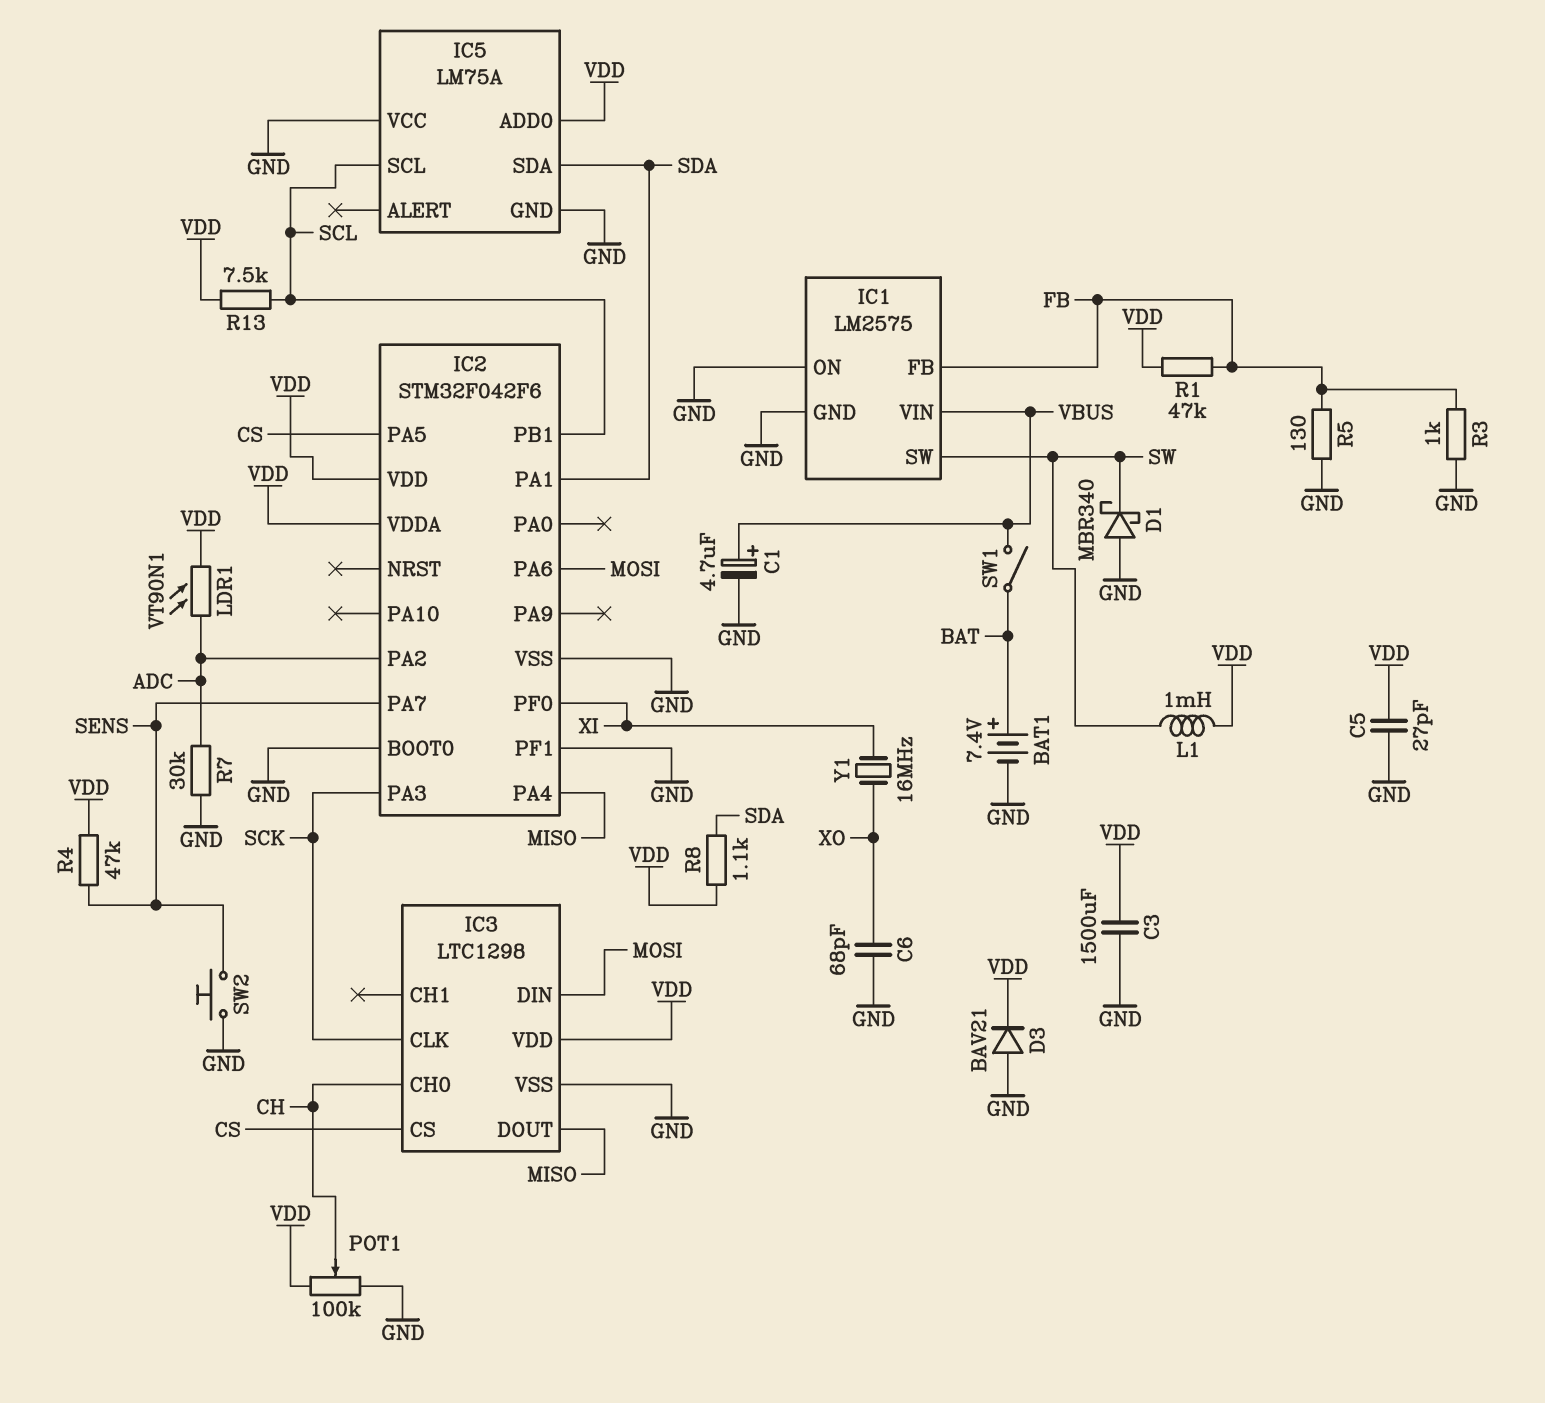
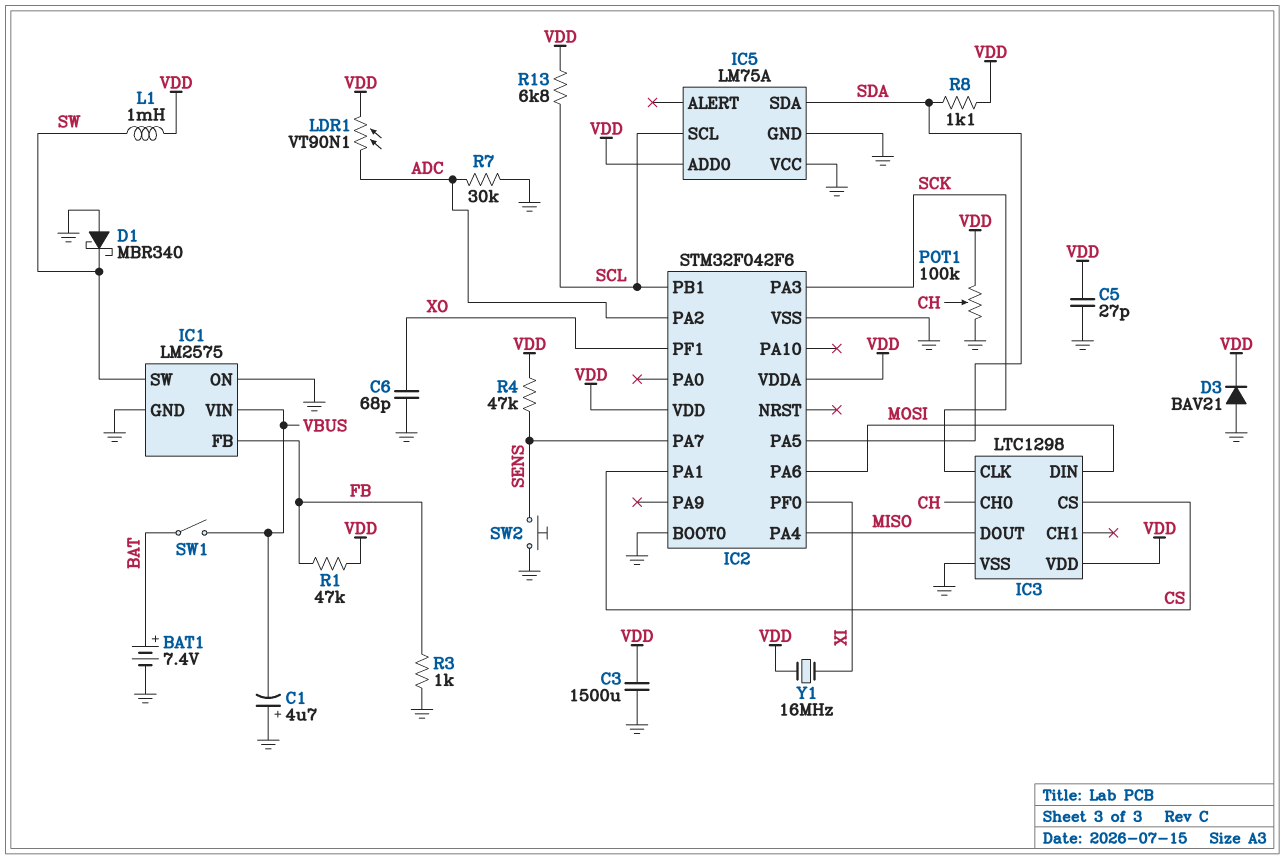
C1: 4.7uF (plus VBUS, minus GND) -> 4.7uF (plus GND, minus VBUS)
IC2 pin PA1: SDA -> CS
IC2 pin PA5: CS -> SDA
IC2 pin PF1: GND -> XO
R5: 130 (FB, GND) -> none
R13: 7.5k (SCL, VDD) -> 6.8k (SCL, VDD)
Y1: 16MHz (XI, XO) -> 16MHz (VDD, XI)

